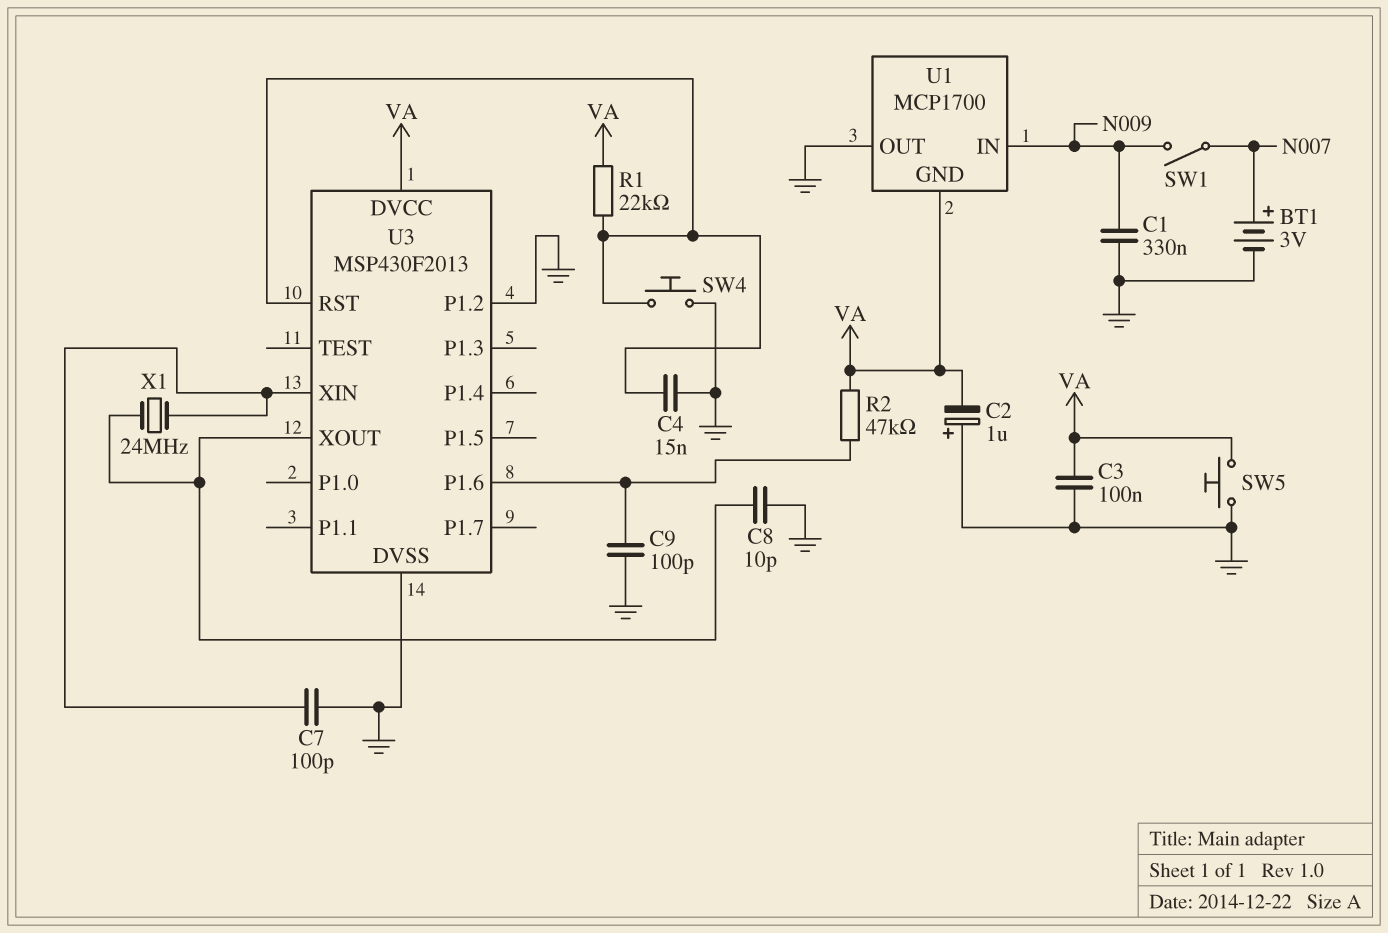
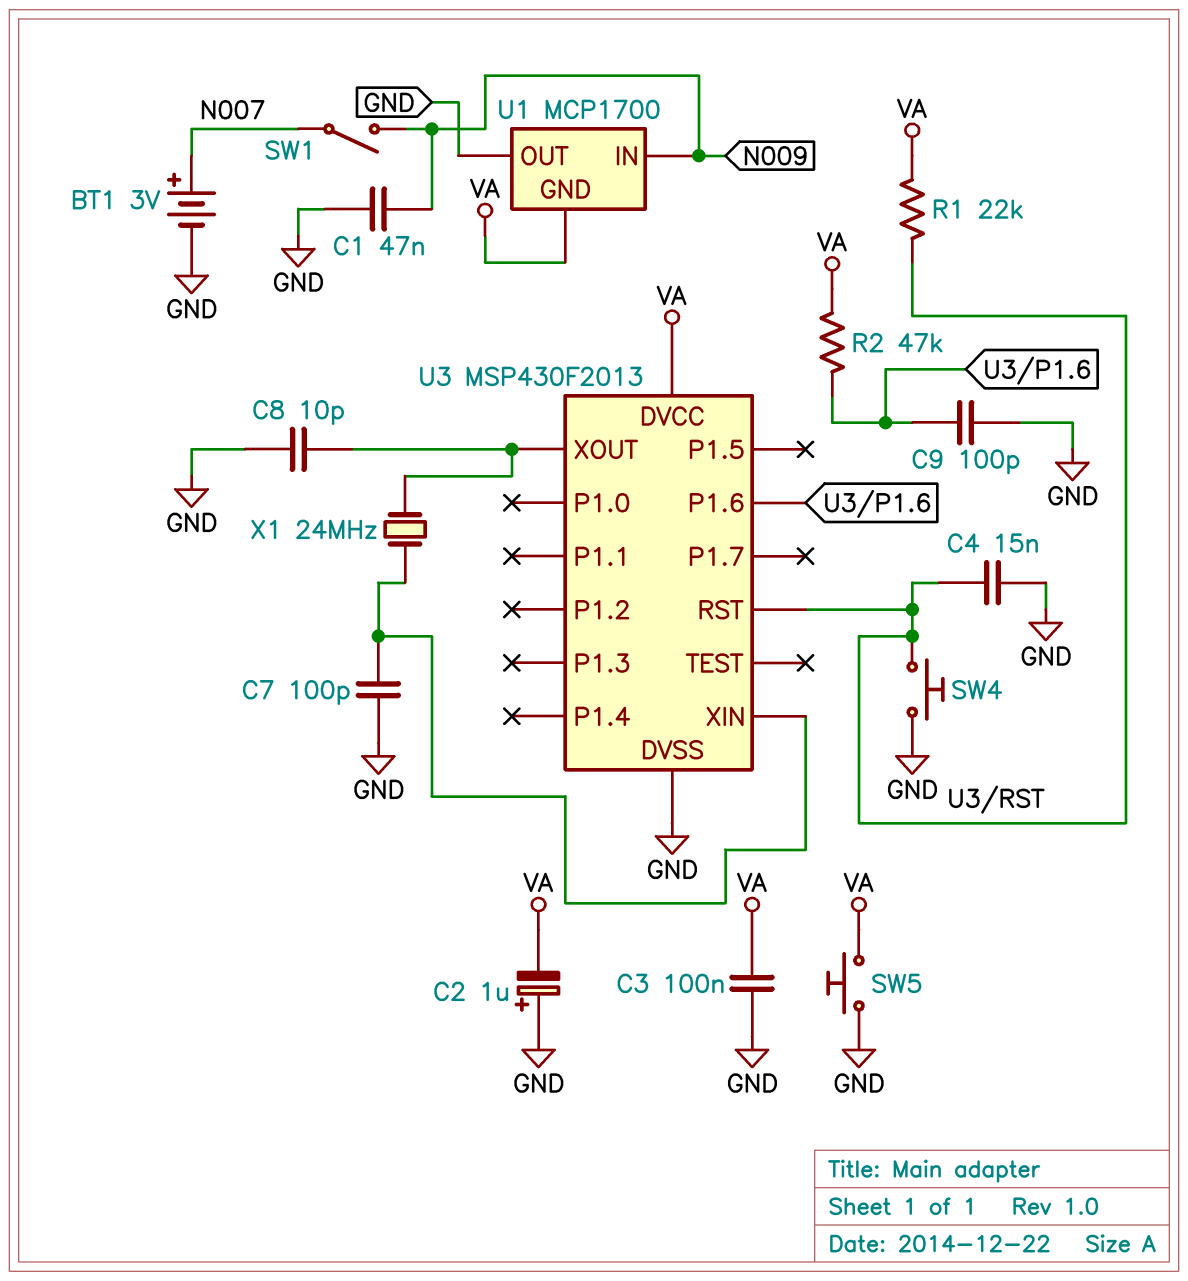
C1: 330nF (GND, N009) -> 47nF (GND, N009)
U3 pin P1.2: GND -> none

